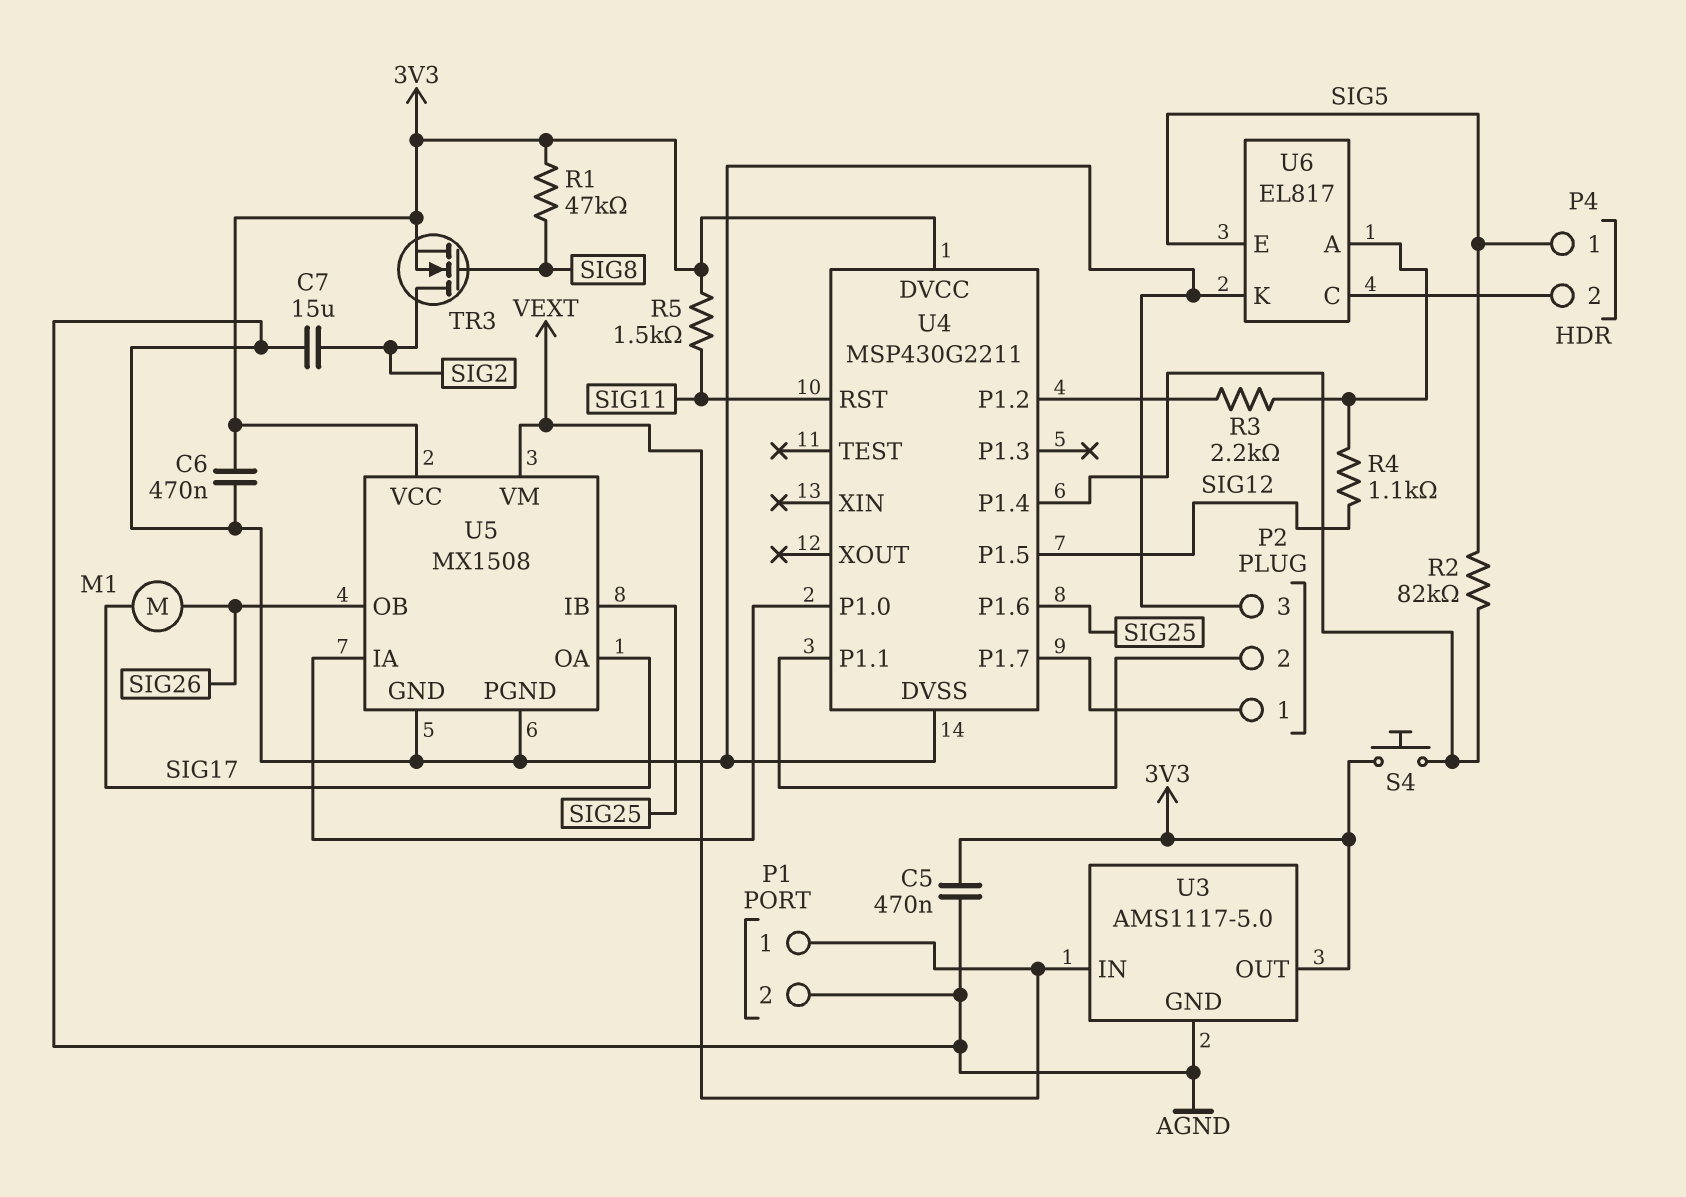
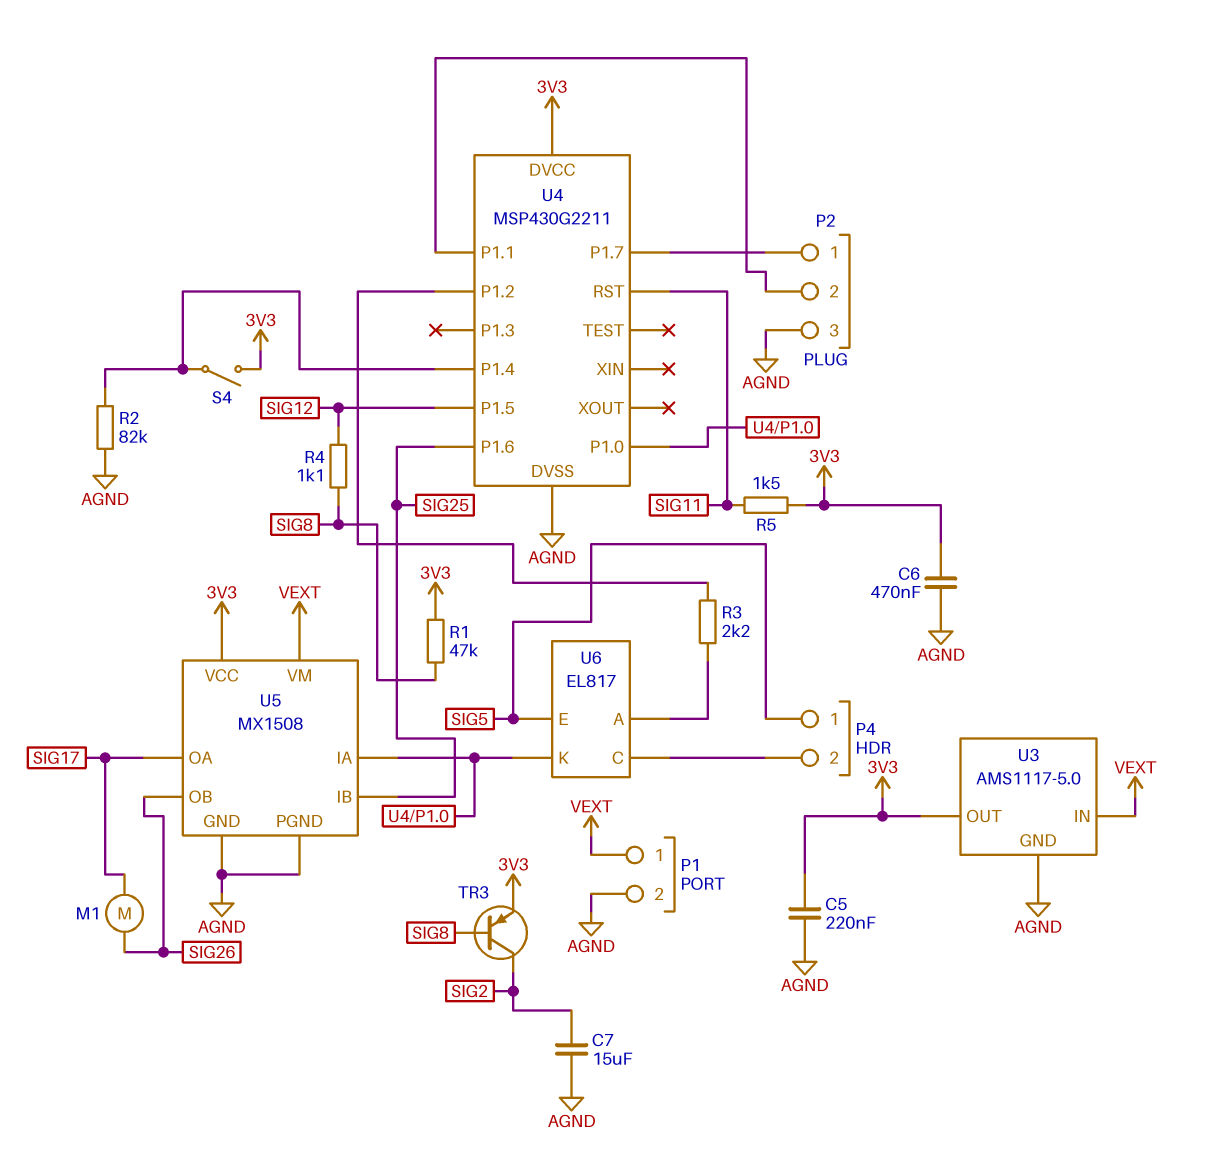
C5: 470nF (3V3, AGND) -> 220nF (3V3, AGND)
R2: 82k (SIG5, U4/P1.4) -> 82k (AGND, U4/P1.4)
R4: 1.1k (SIG12, U6/A) -> 1.1k (SIG8, SIG12)
S4: button (3V3, U4/P1.4) -> switch (3V3, U4/P1.4)
TR3: NMOS (G SIG8, D SIG2, S 3V3) -> PNP (B SIG8, C SIG2, E 3V3)
U6 pin K: AGND -> U4/P1.0

